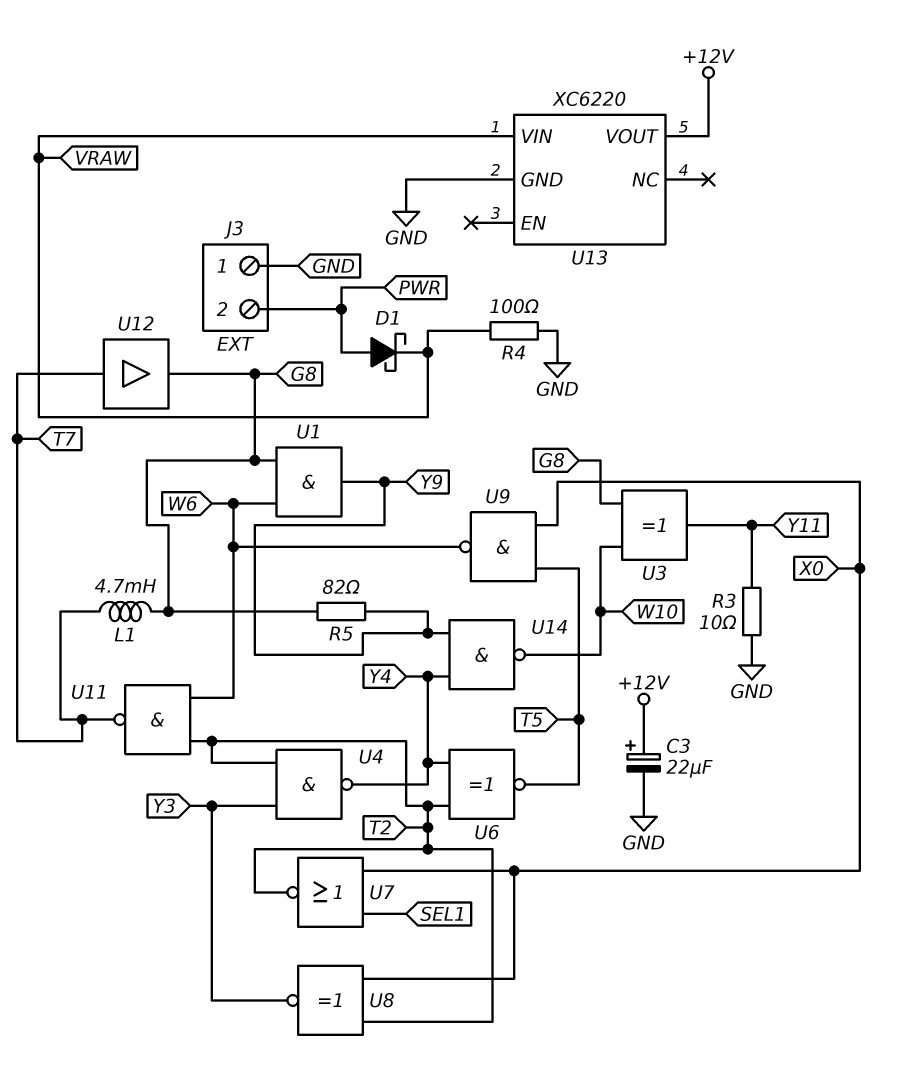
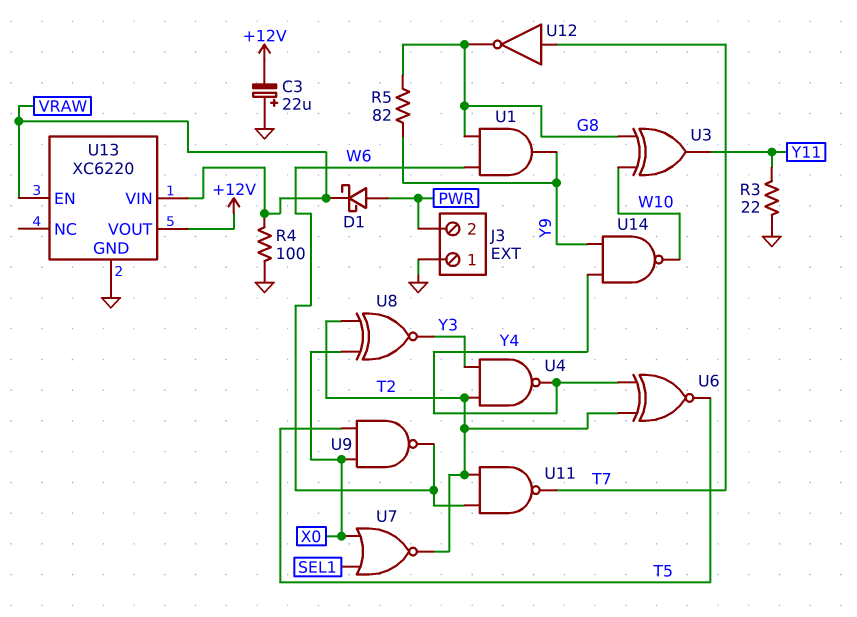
C3: 22uF (plus +12V, minus GND) -> 22uF (plus GND, minus +12V)
L1: 4.7mH (G8, T7) -> none
R3: 10 (GND, Y11) -> 22 (GND, Y11)
U12: buffer (in T7, out G8) -> NOT (in T7, out G8)
U13 pin EN: none -> VRAW

